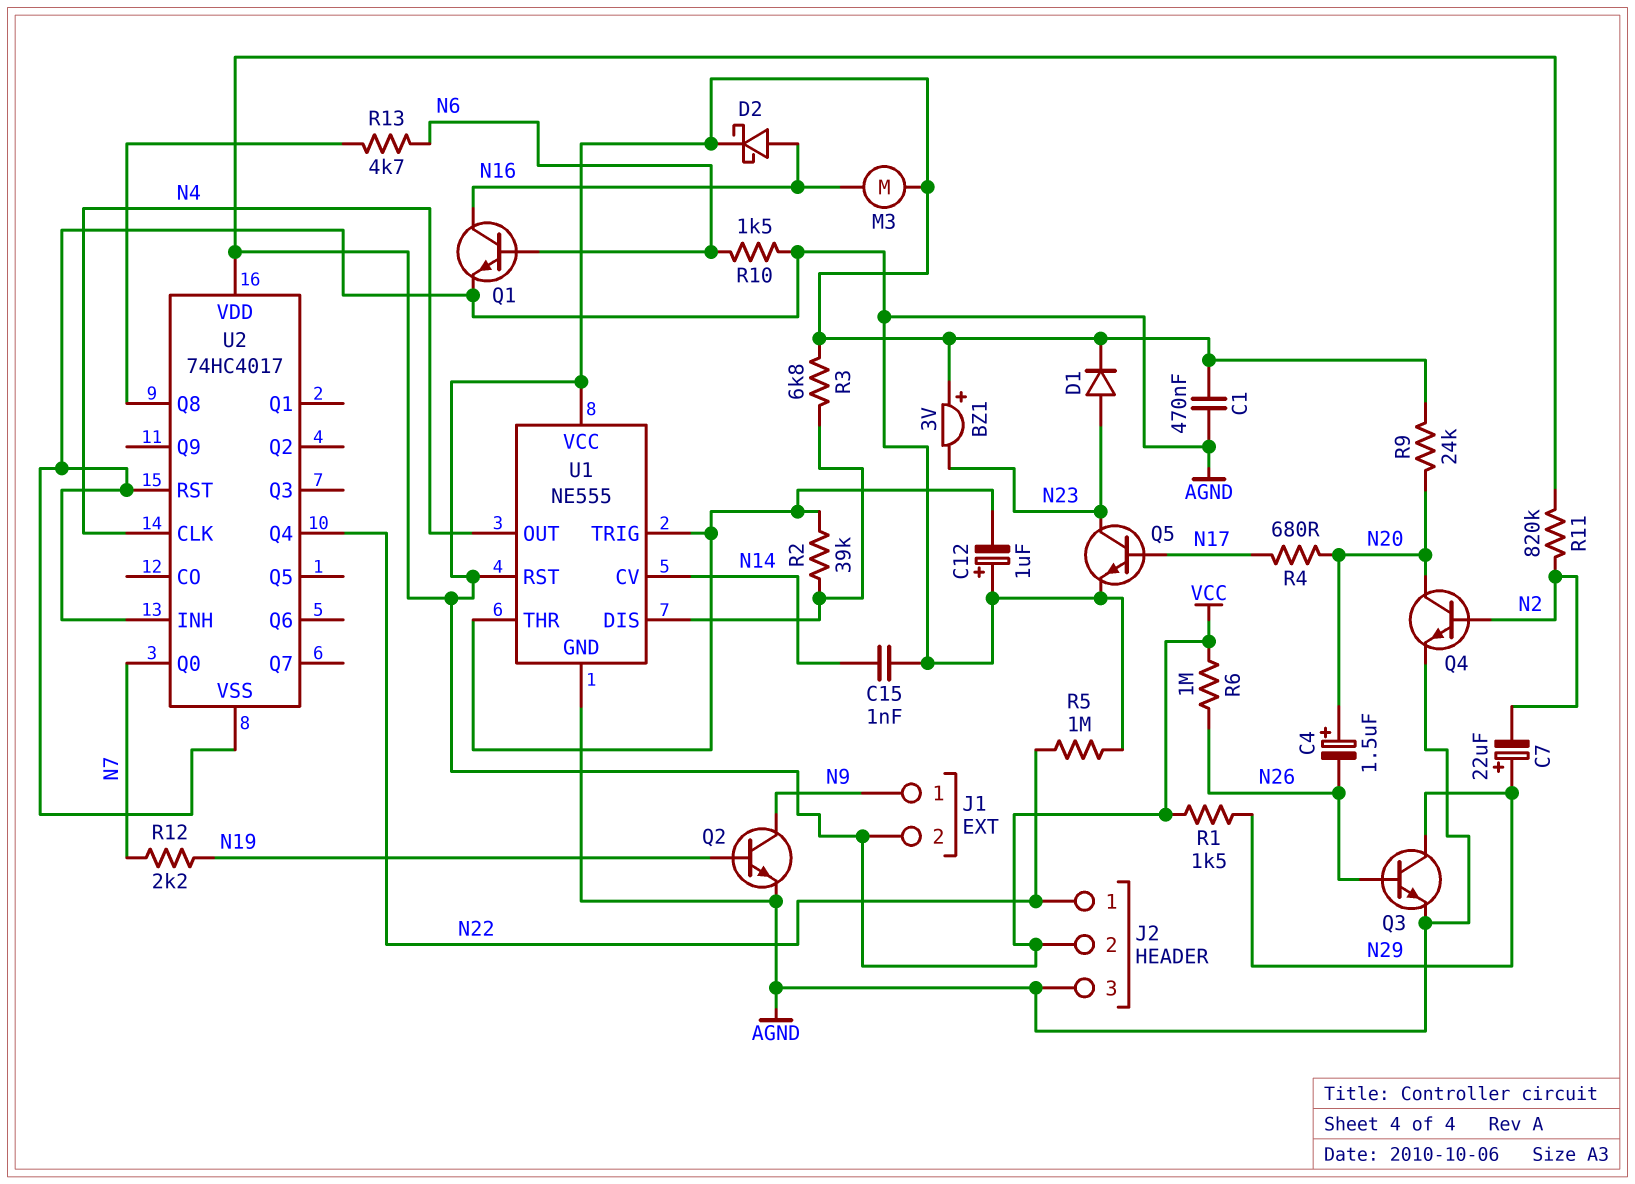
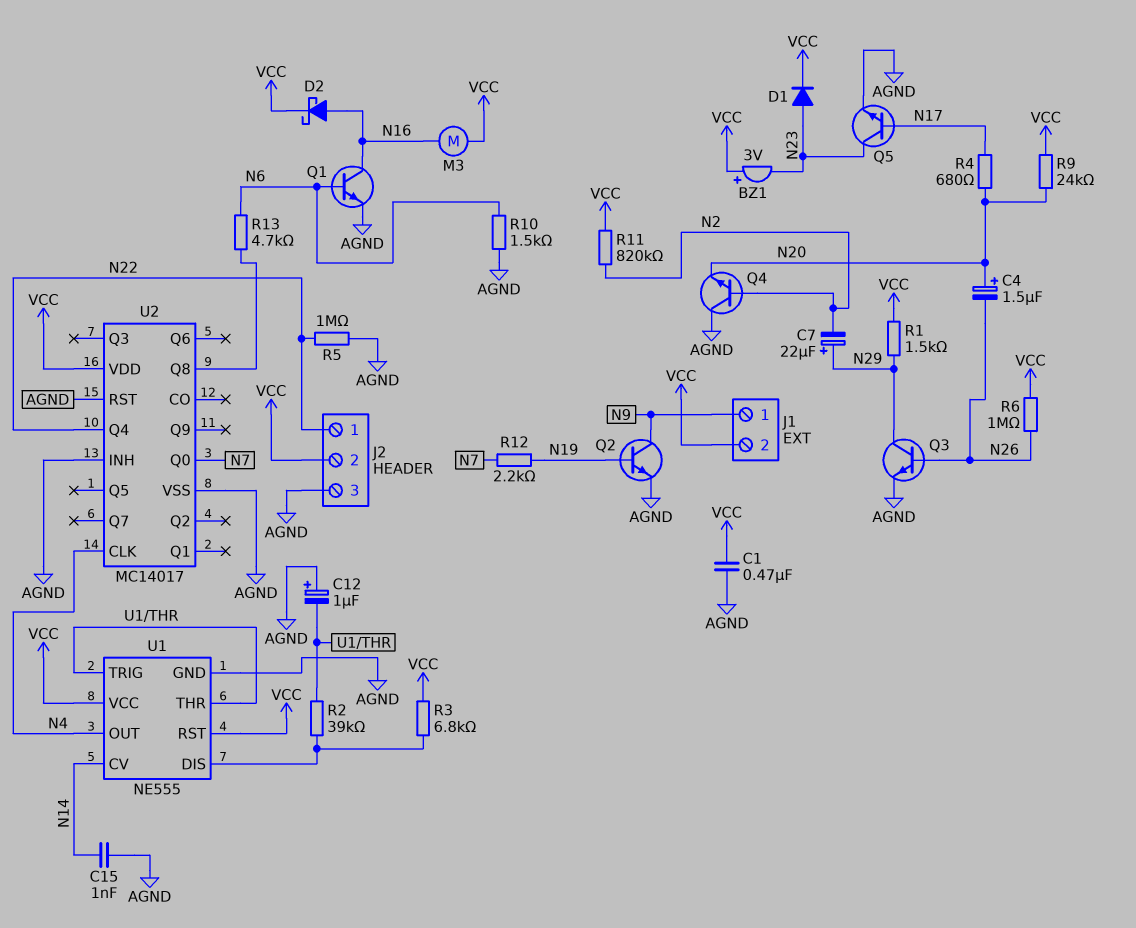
Q4: NPN (B N2, C N20, E AGND) -> NPN (B N2, C AGND, E N20)
U2: 74HC4017 -> MC14017

